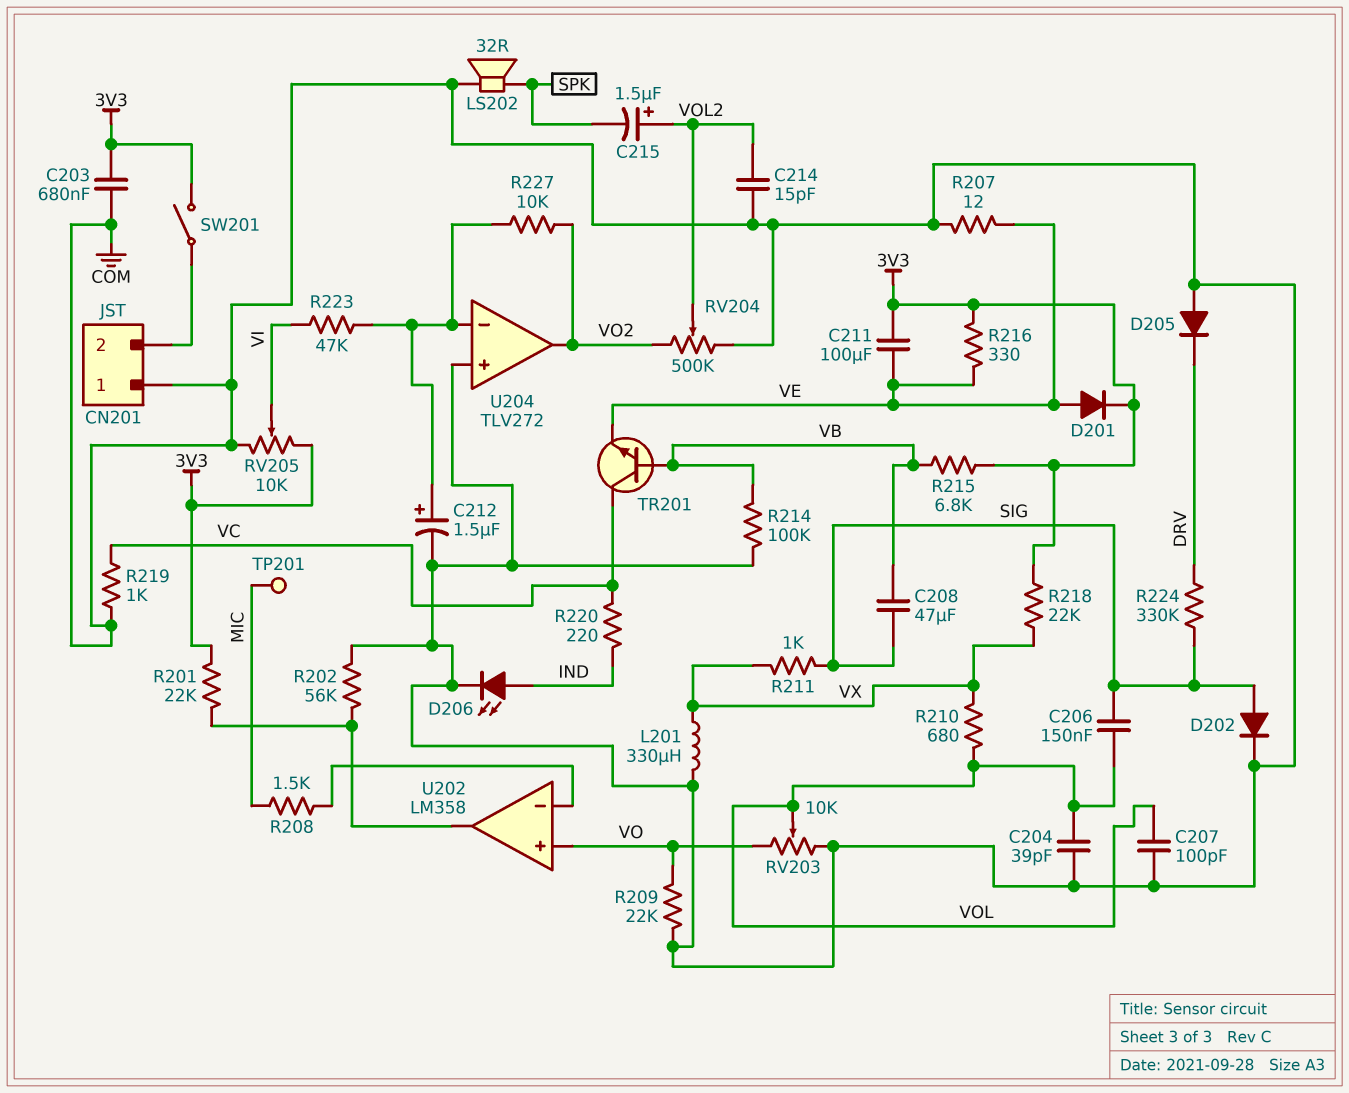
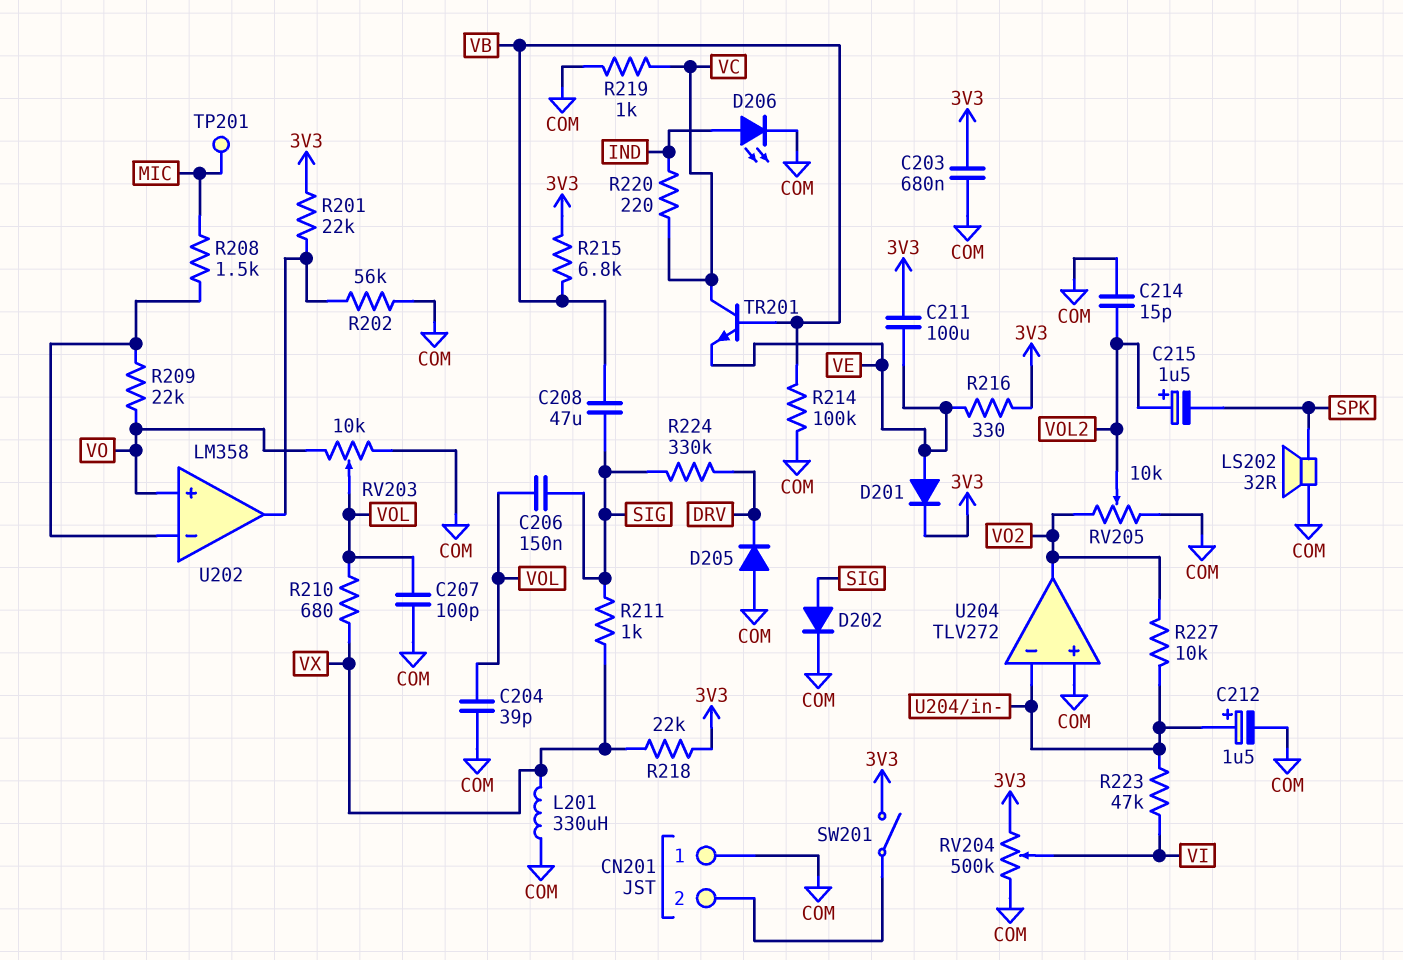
R207: 12 (COM, VE) -> none
R209: 22k (COM, VO) -> 22k (U202/in-, VO)
RV204: 500k (COM, VO2, wiper VOL2) -> 500k (3V3, COM, wiper VI)
RV205: 10k (3V3, COM, wiper VI) -> 10k (COM, VO2, wiper VOL2)

